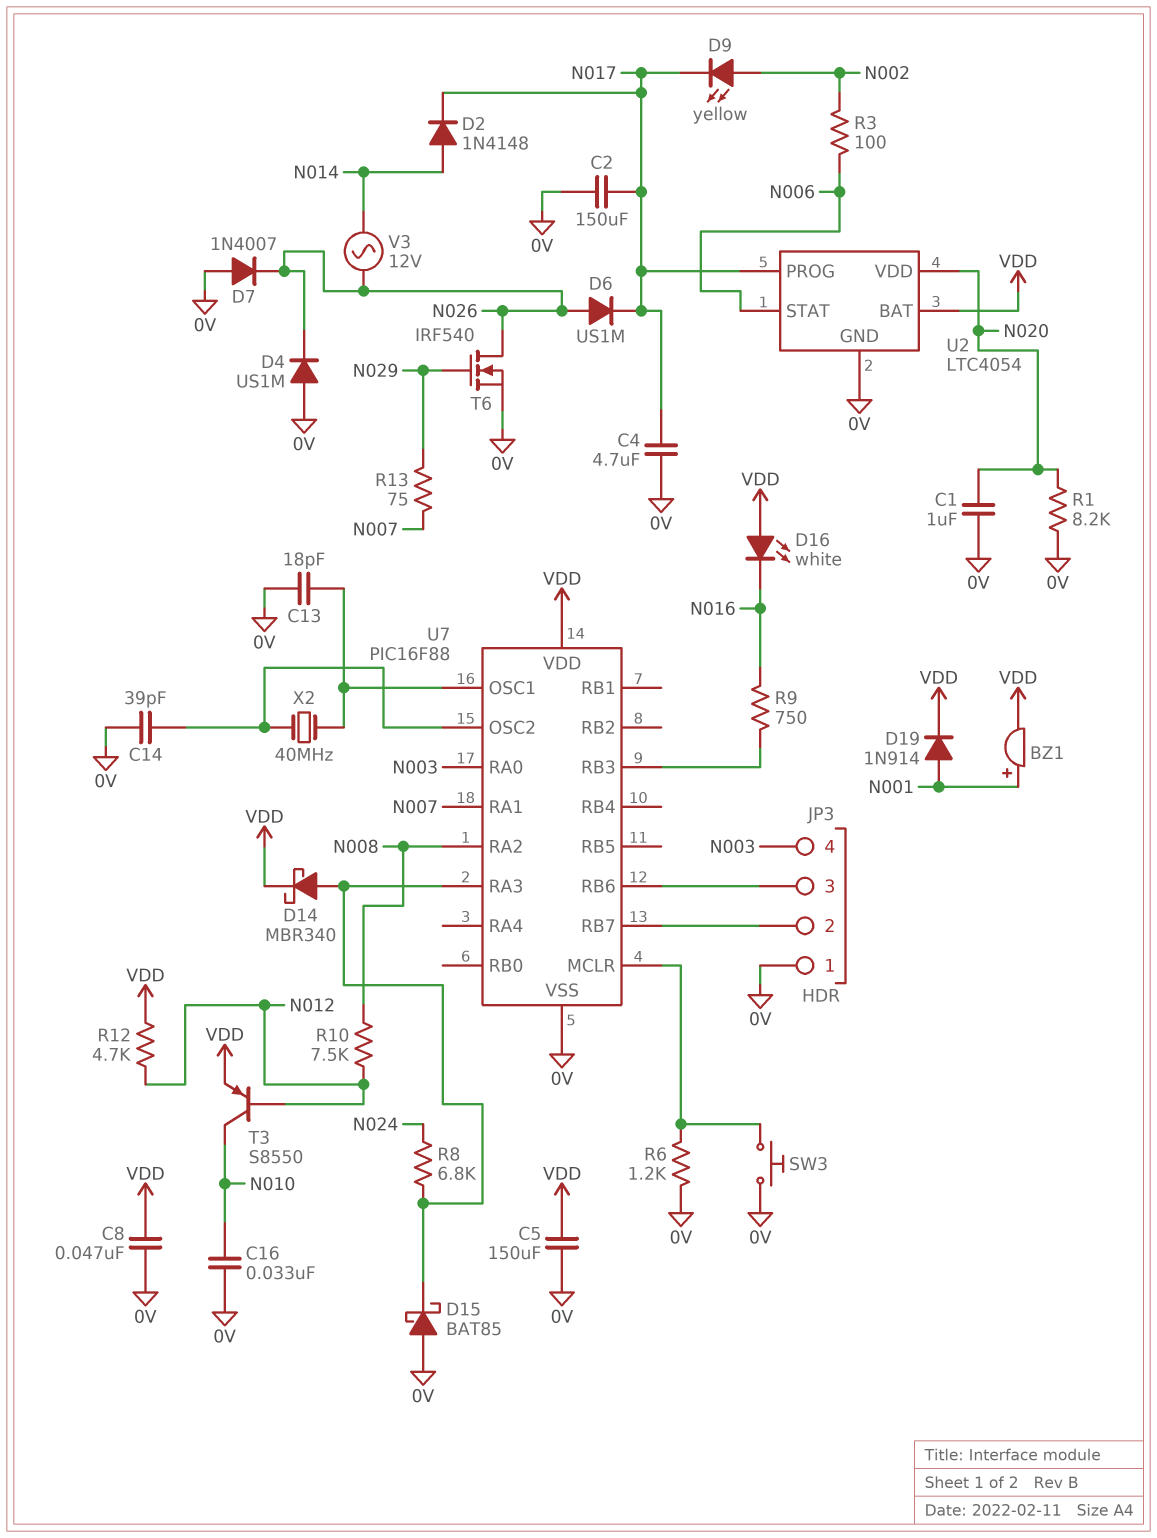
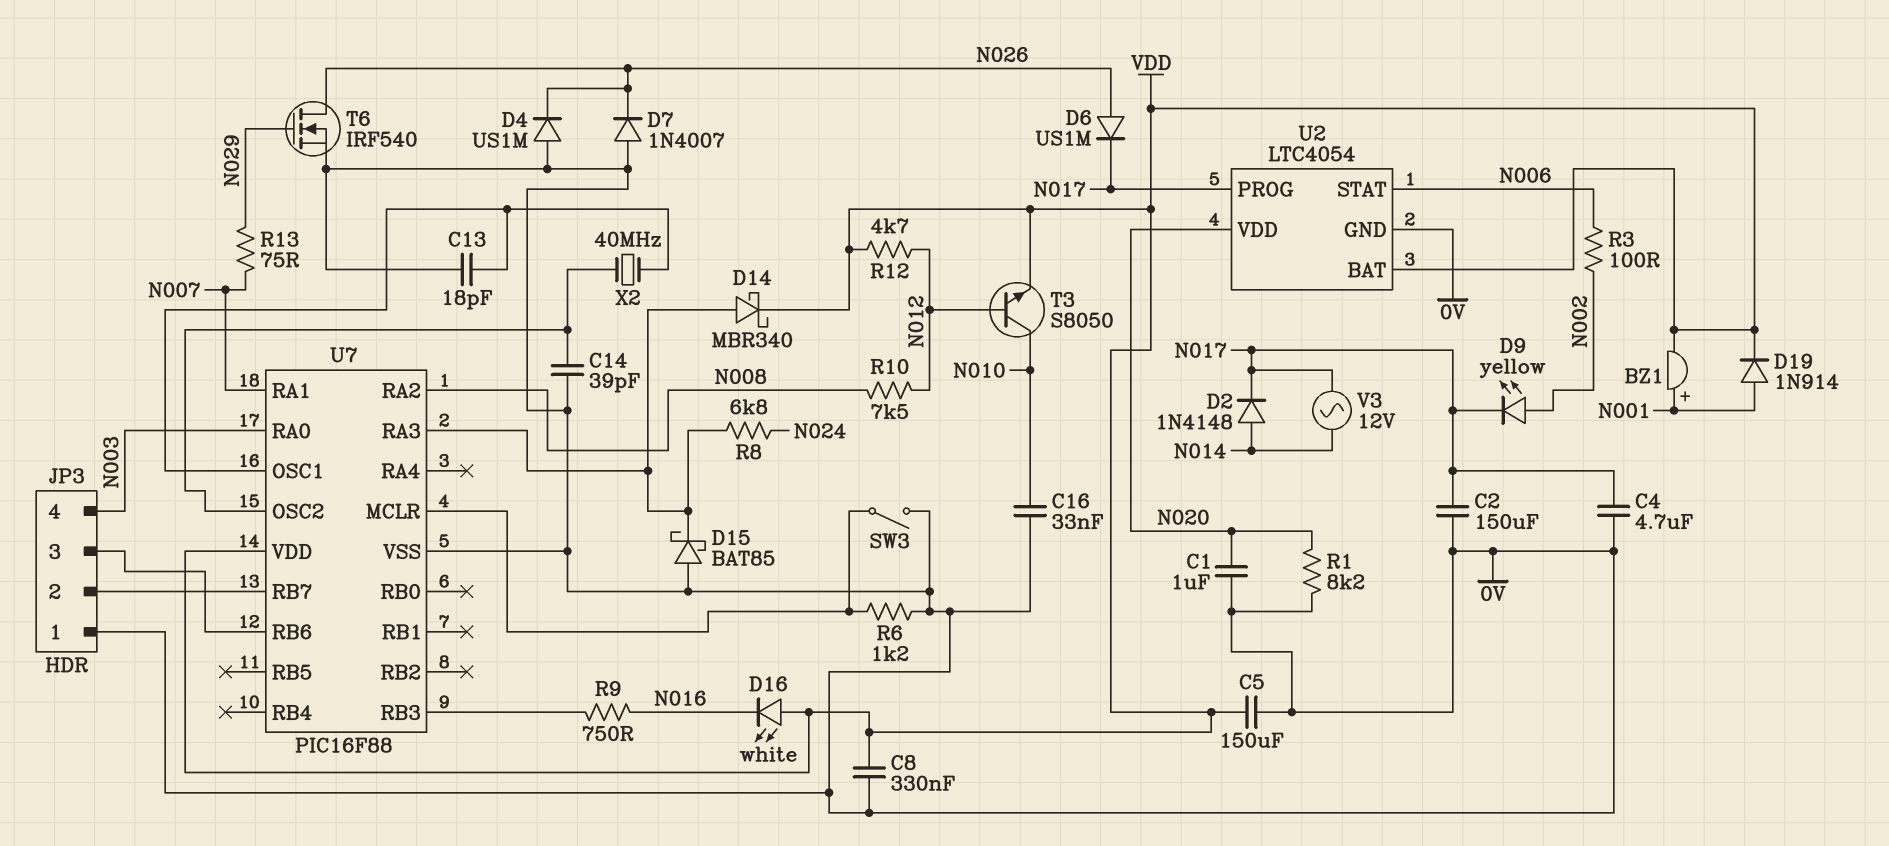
C8: 47nF (0V, VDD) -> 330nF (0V, VDD)
SW3: button (0V, U7/MCLR) -> switch (0V, U7/MCLR)
T3: PNP S8550 (B N012, C N010, E VDD) -> NPN S8050 (B N012, C N010, E VDD)
V3: AC 12V (N014, N026) -> AC 12V (N014, N017)

